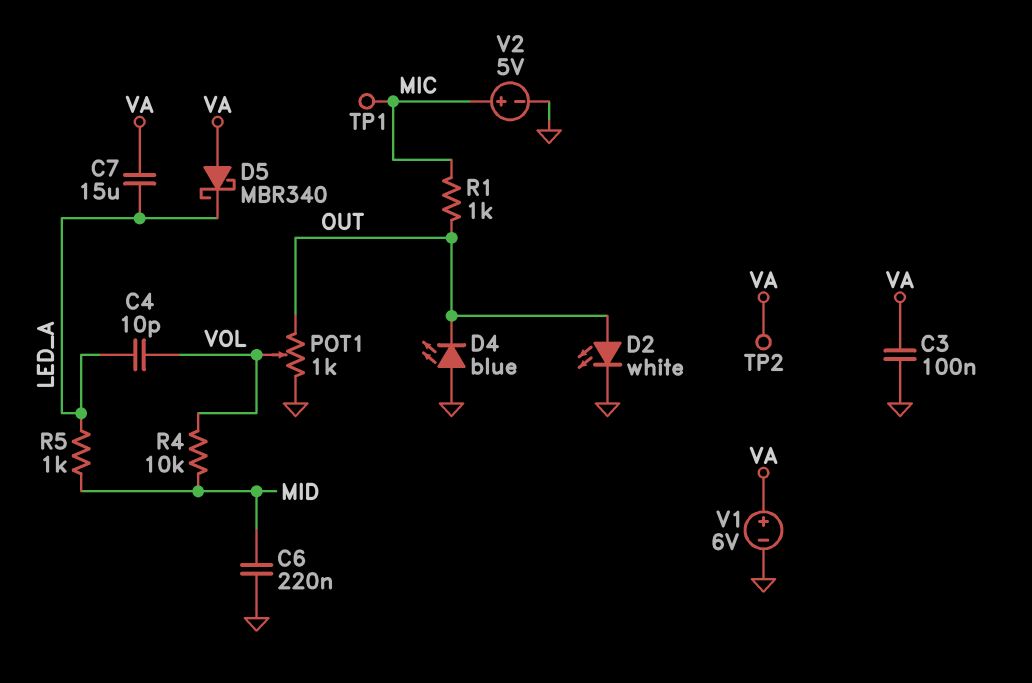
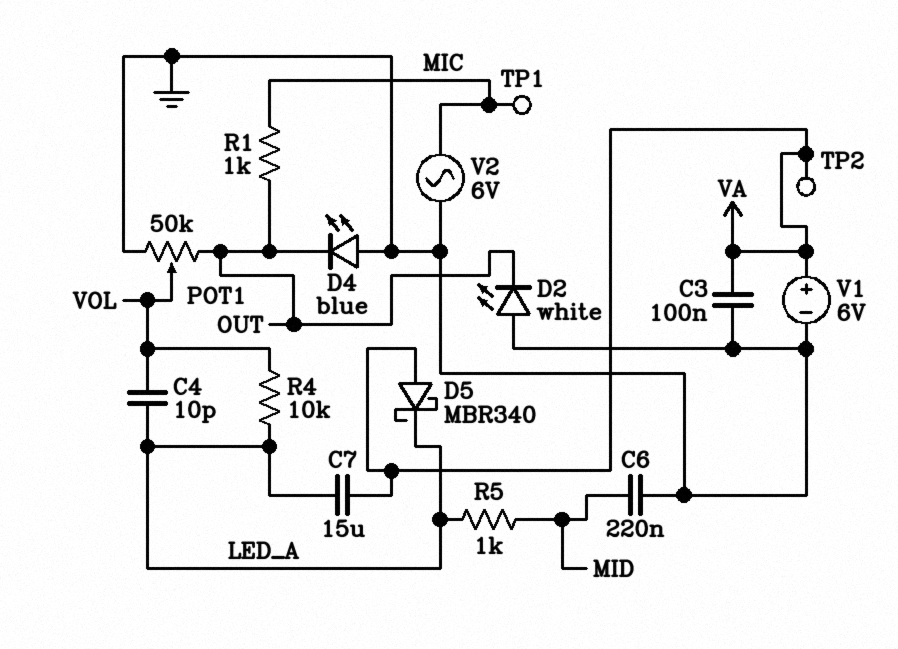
D2: LED white (A OUT, K GND) -> LED white (A GND, K OUT)
POT1: 1k (GND, OUT, wiper VOL) -> 50k (GND, OUT, wiper VOL)
R4: 10k (MID, VOL) -> 10k (LED_A, VOL)
V2: 5V (plus MIC, minus GND) -> AC 6V (GND, MIC)

